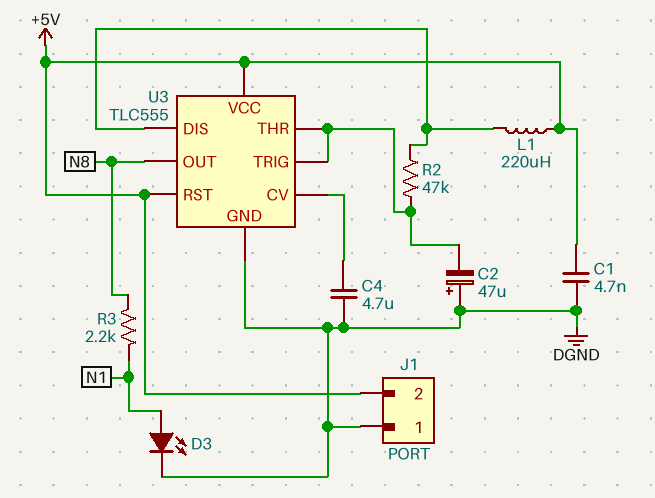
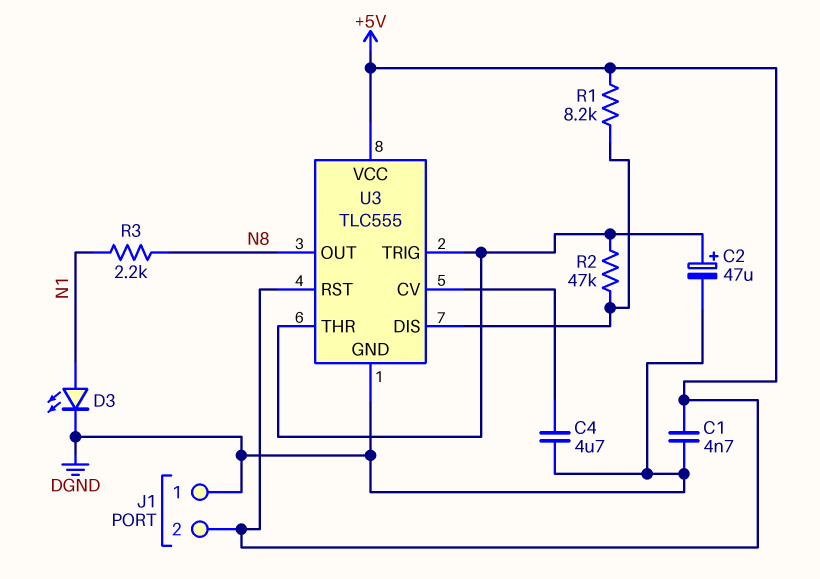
C2: 47uF (plus DGND, minus U3/THR) -> 47uF (plus U3/THR, minus DGND)
L1: 220uH (+5V, U3/DIS) -> none
R1: none -> 8.2k (+5V, U3/DIS)

